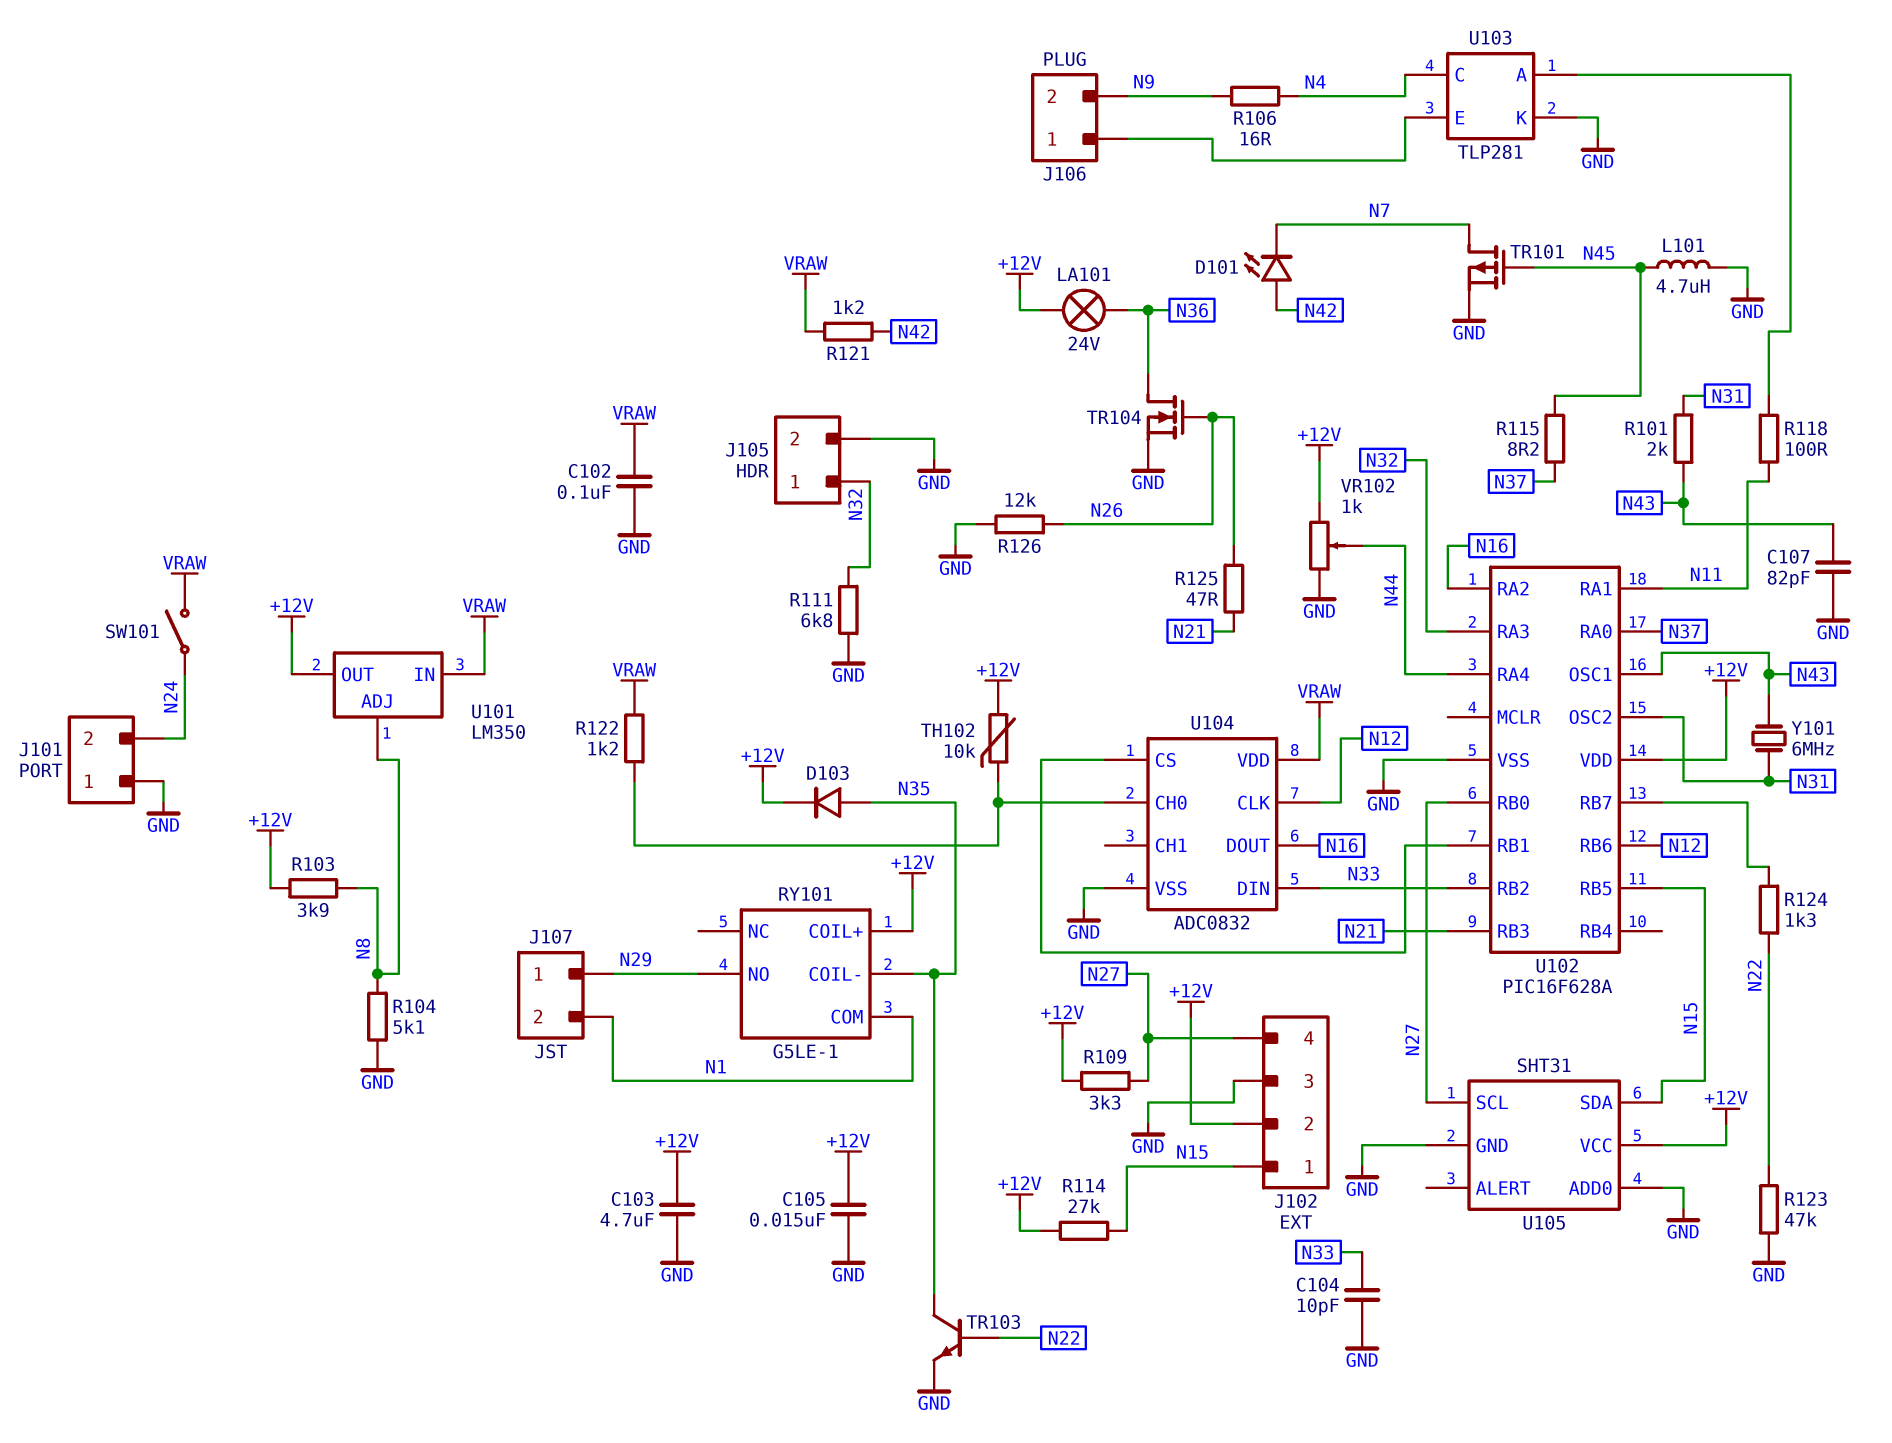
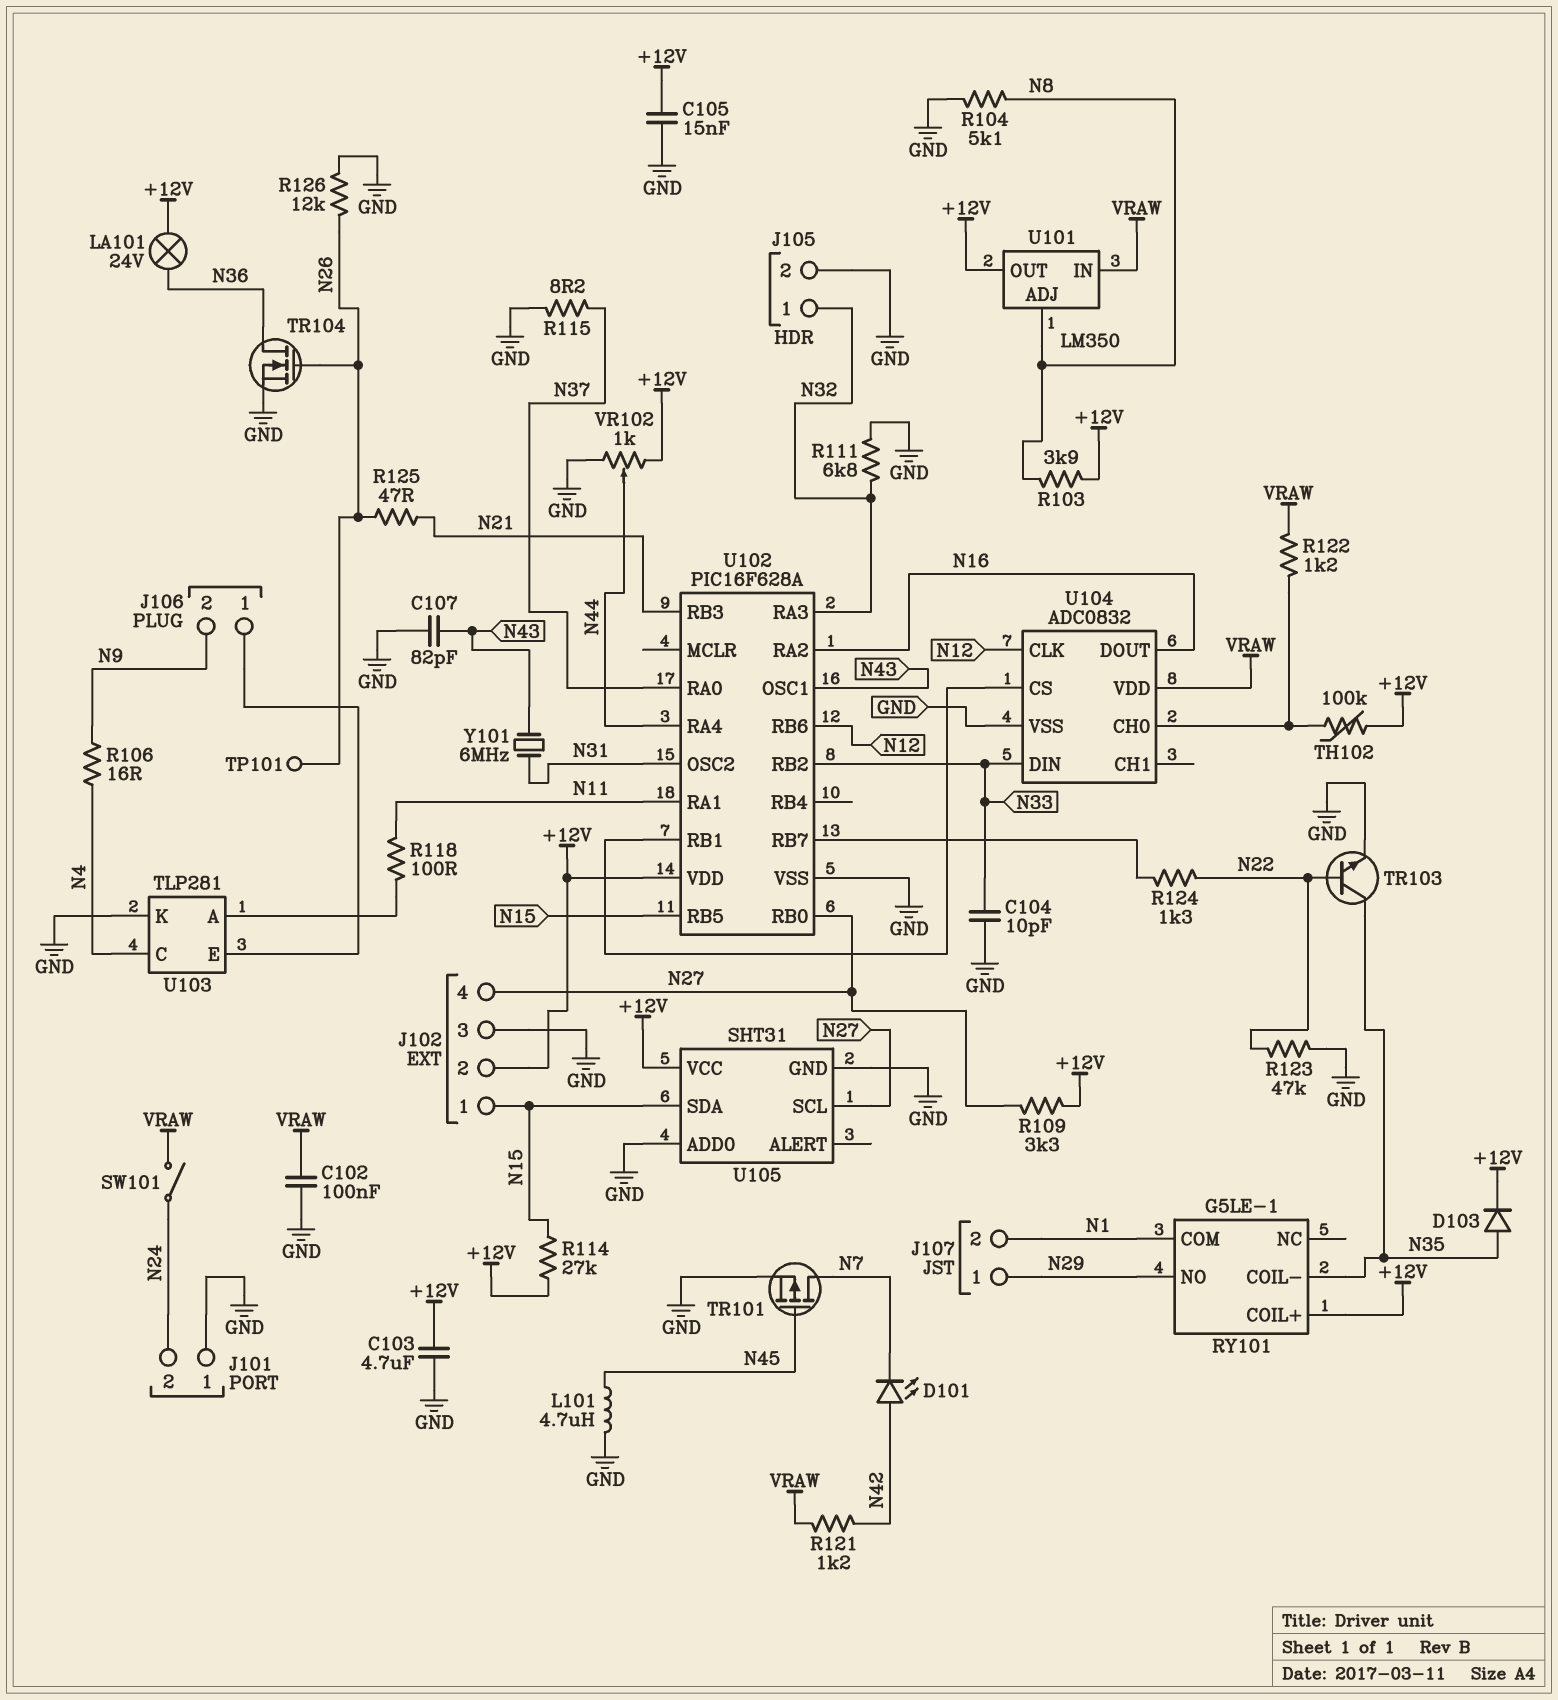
R101: 2k (N31, N43) -> none
R115: 8.2 (N37, N45) -> 8.2 (GND, N37)
TH102: 10k (+12V, U104/CH0) -> 100k (+12V, U104/CH0)
TP101: none -> test point (N26)

